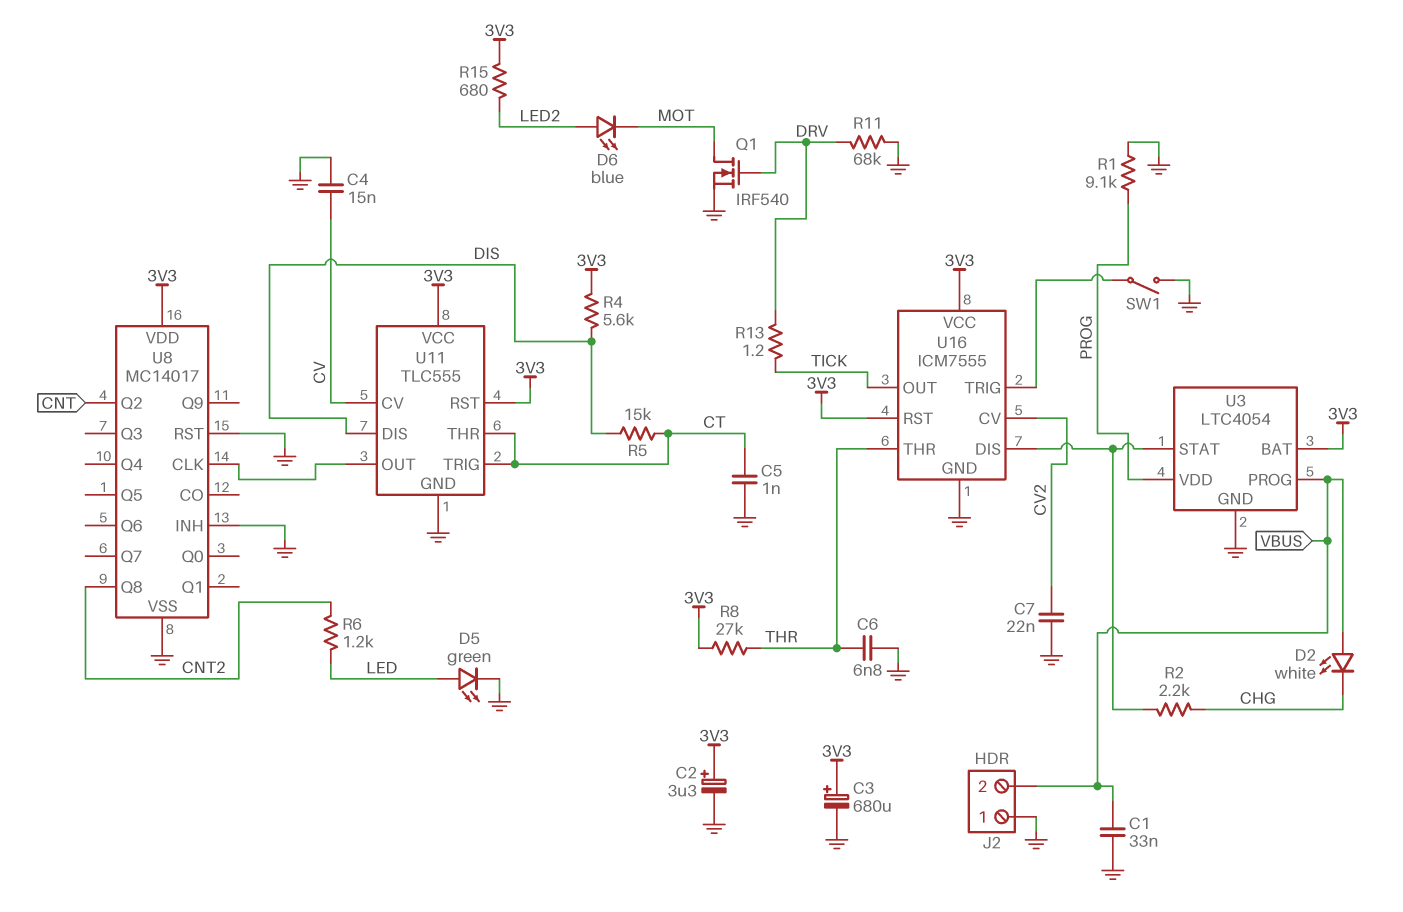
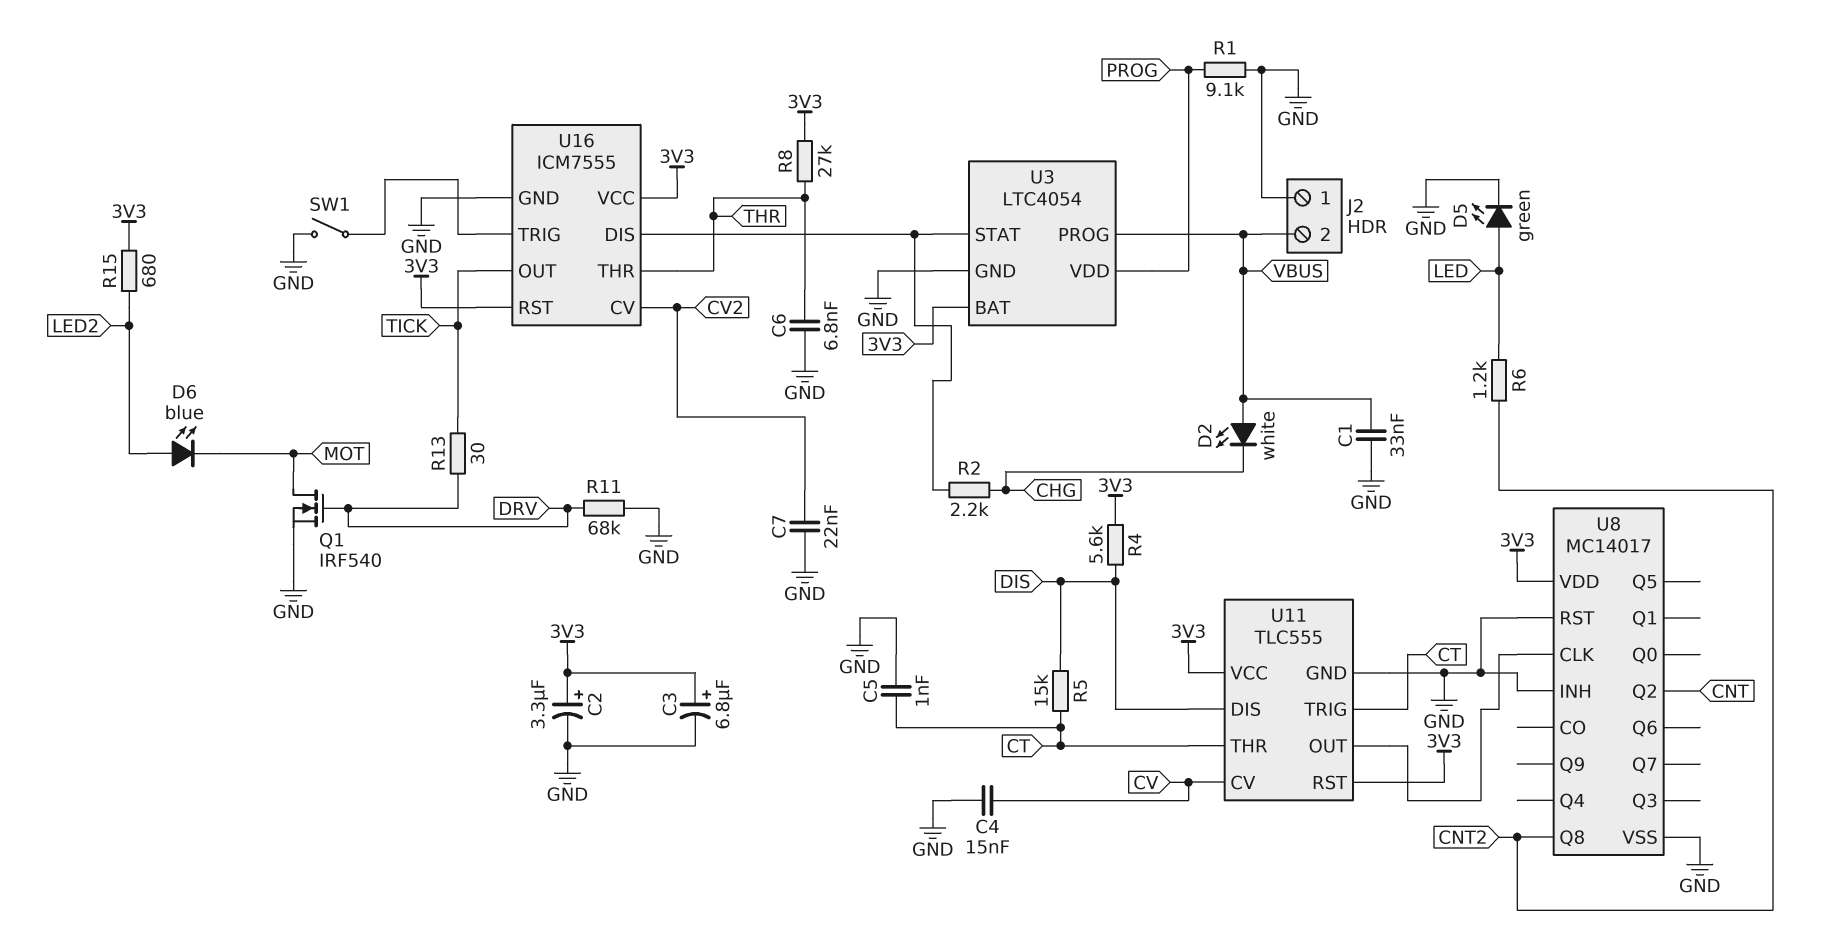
C3: 680uF (plus 3V3, minus GND) -> 6.8uF (plus 3V3, minus GND)
R13: 1.2 (DRV, TICK) -> 30 (DRV, TICK)

